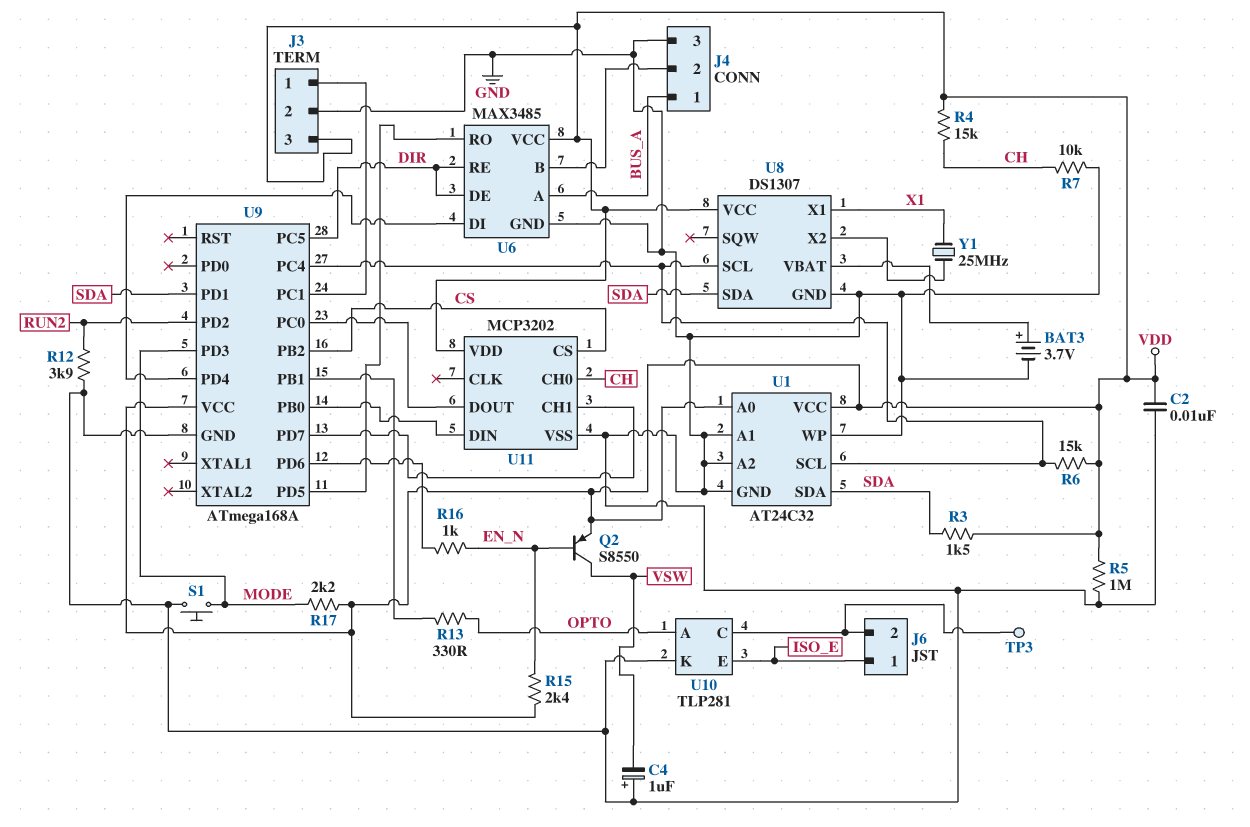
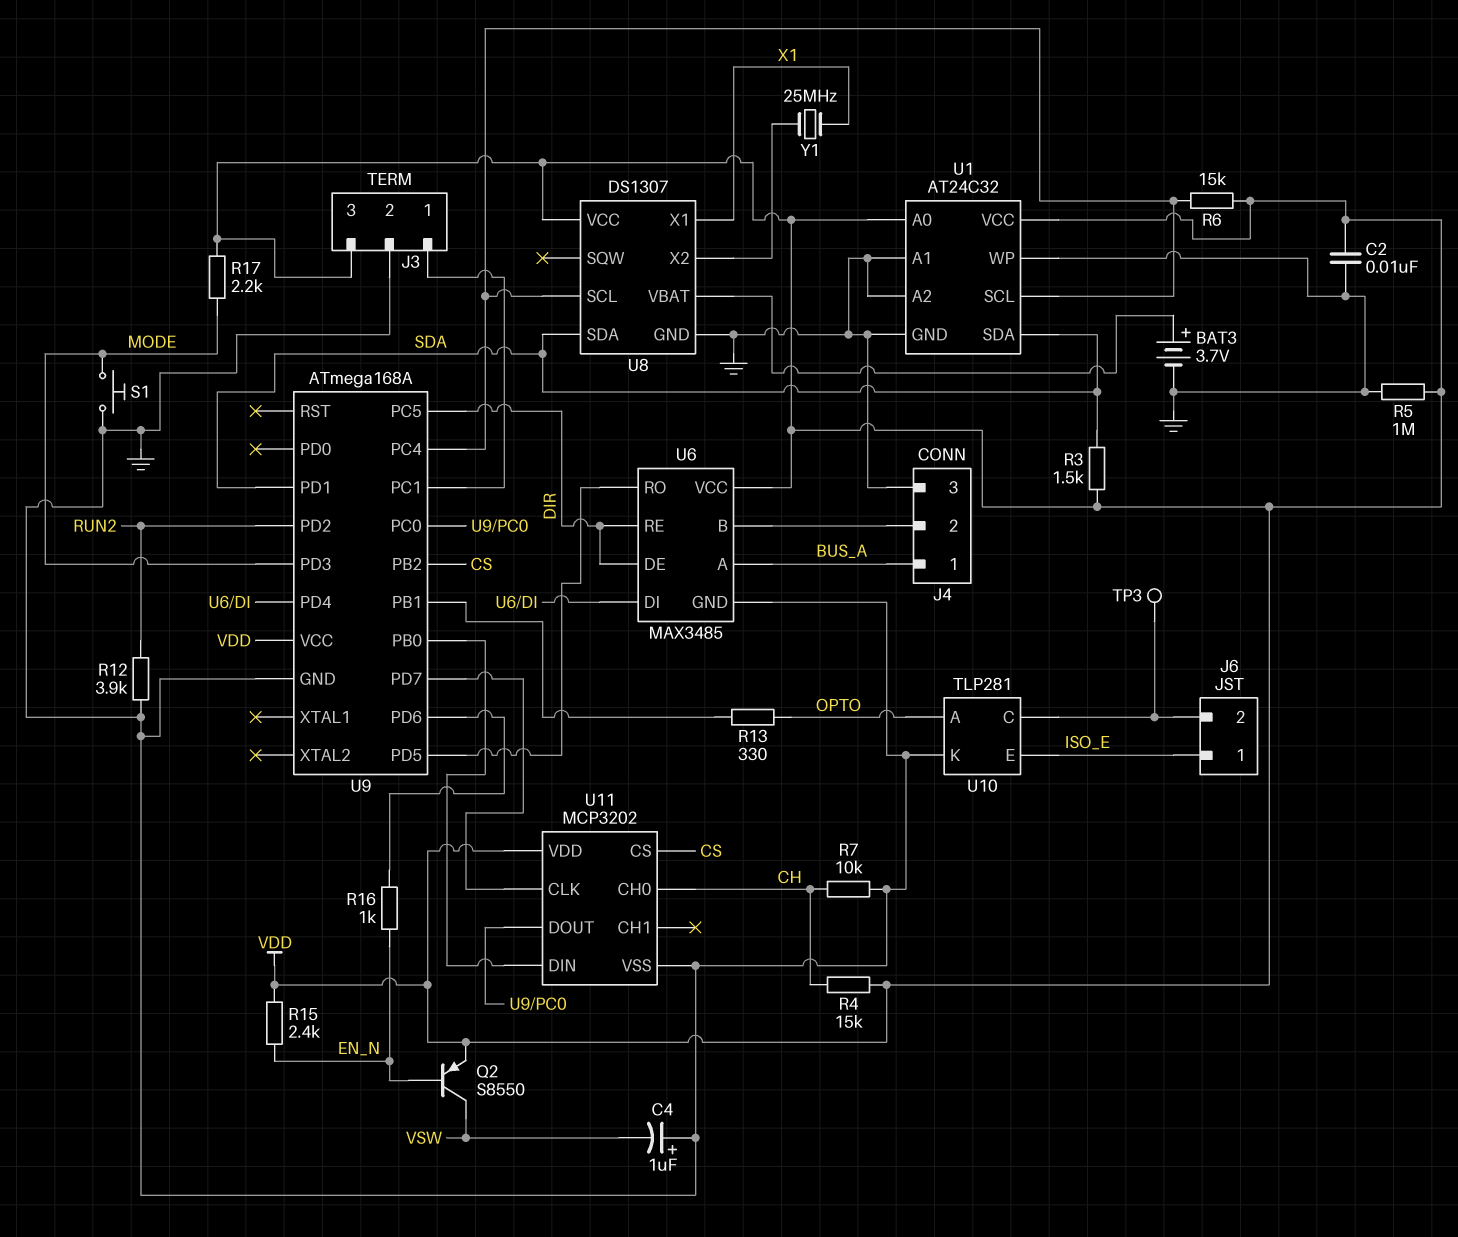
U11 pin CH1: U9/PD7 -> none
U11 pin CLK: none -> U9/PD7

